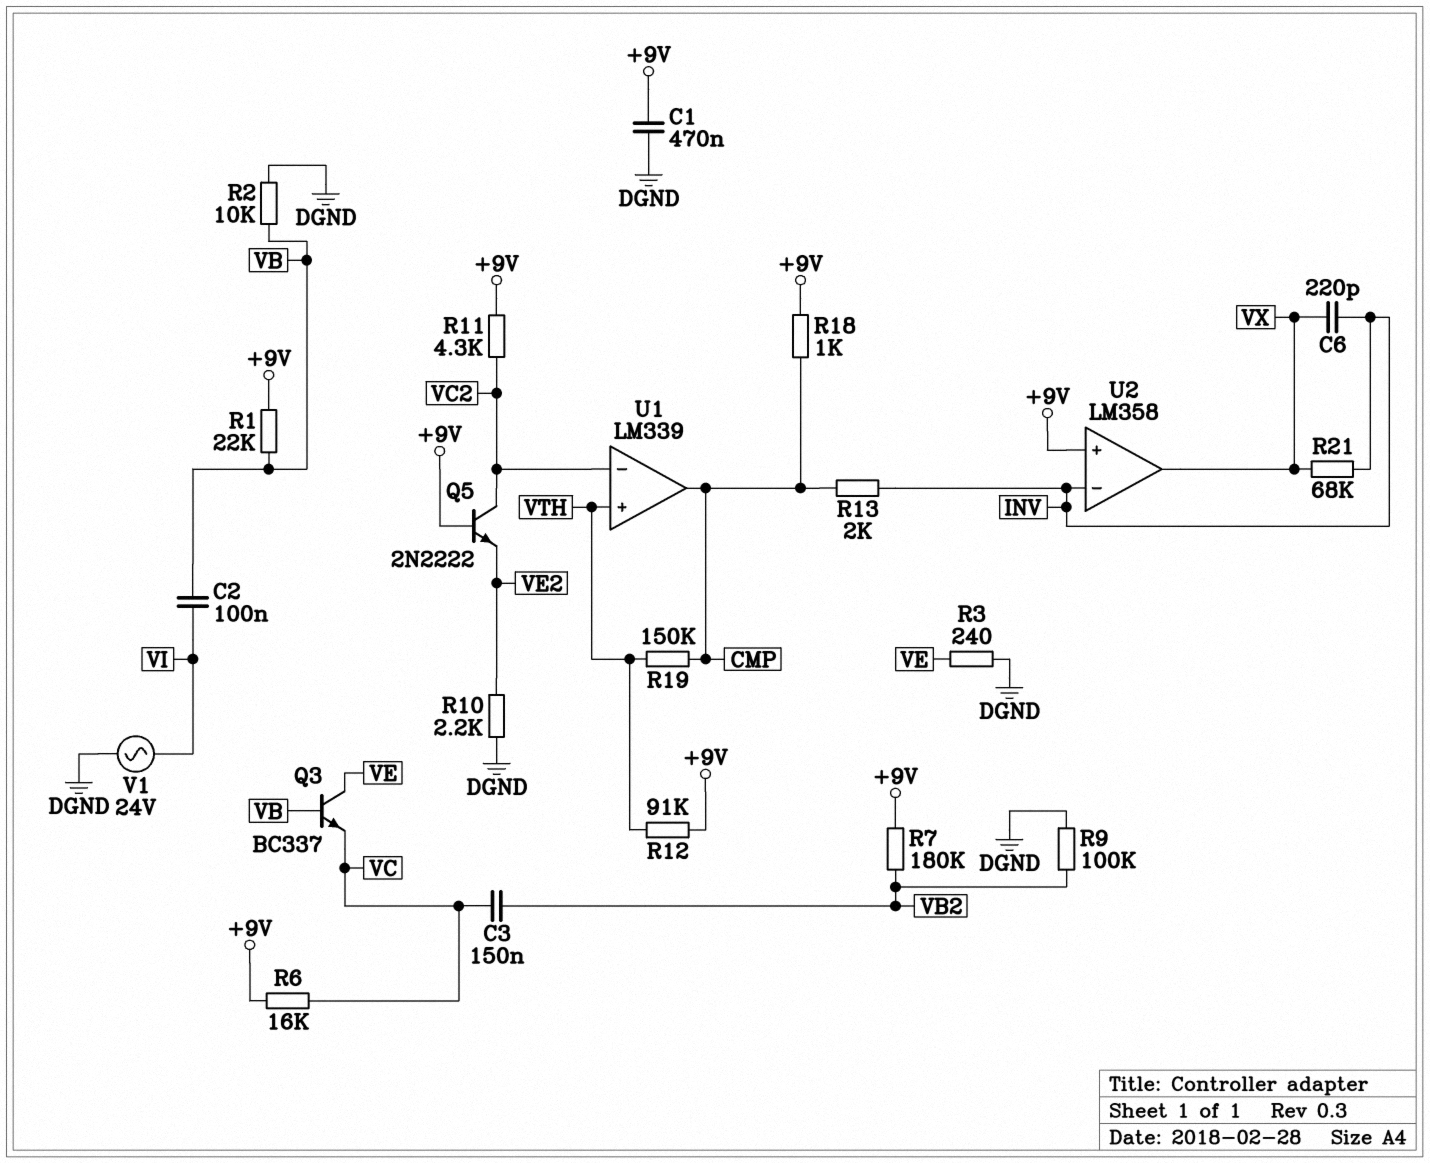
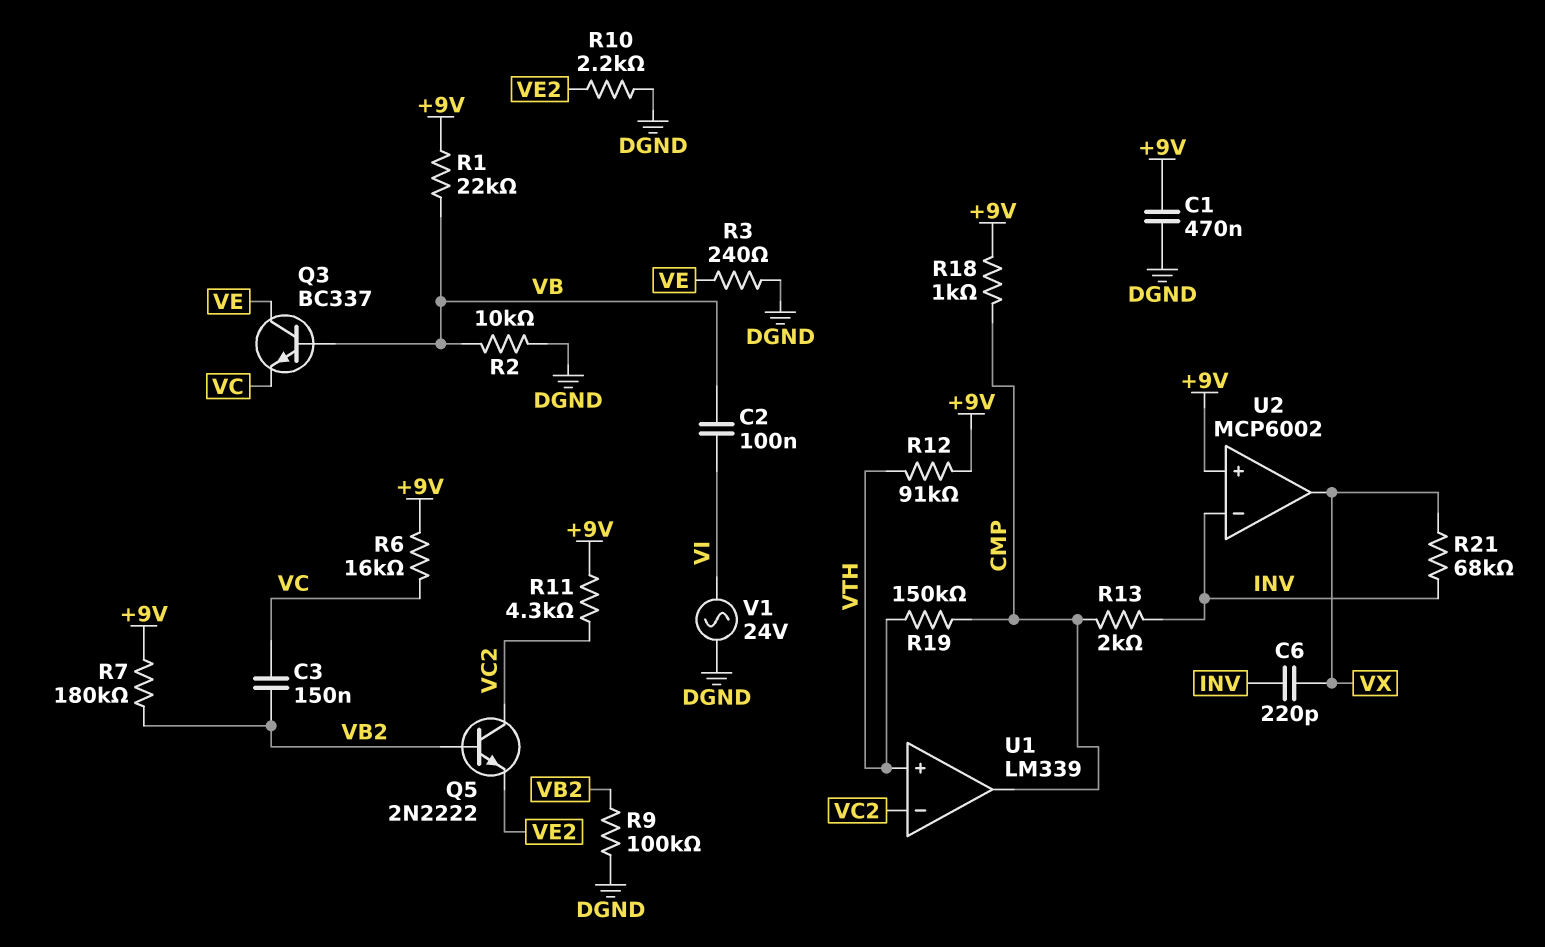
Q5: NPN 2N2222 (B +9V, C VC2, E VE2) -> NPN 2N2222 (B VB2, C VC2, E VE2)
U2: LM358 -> MCP6002

